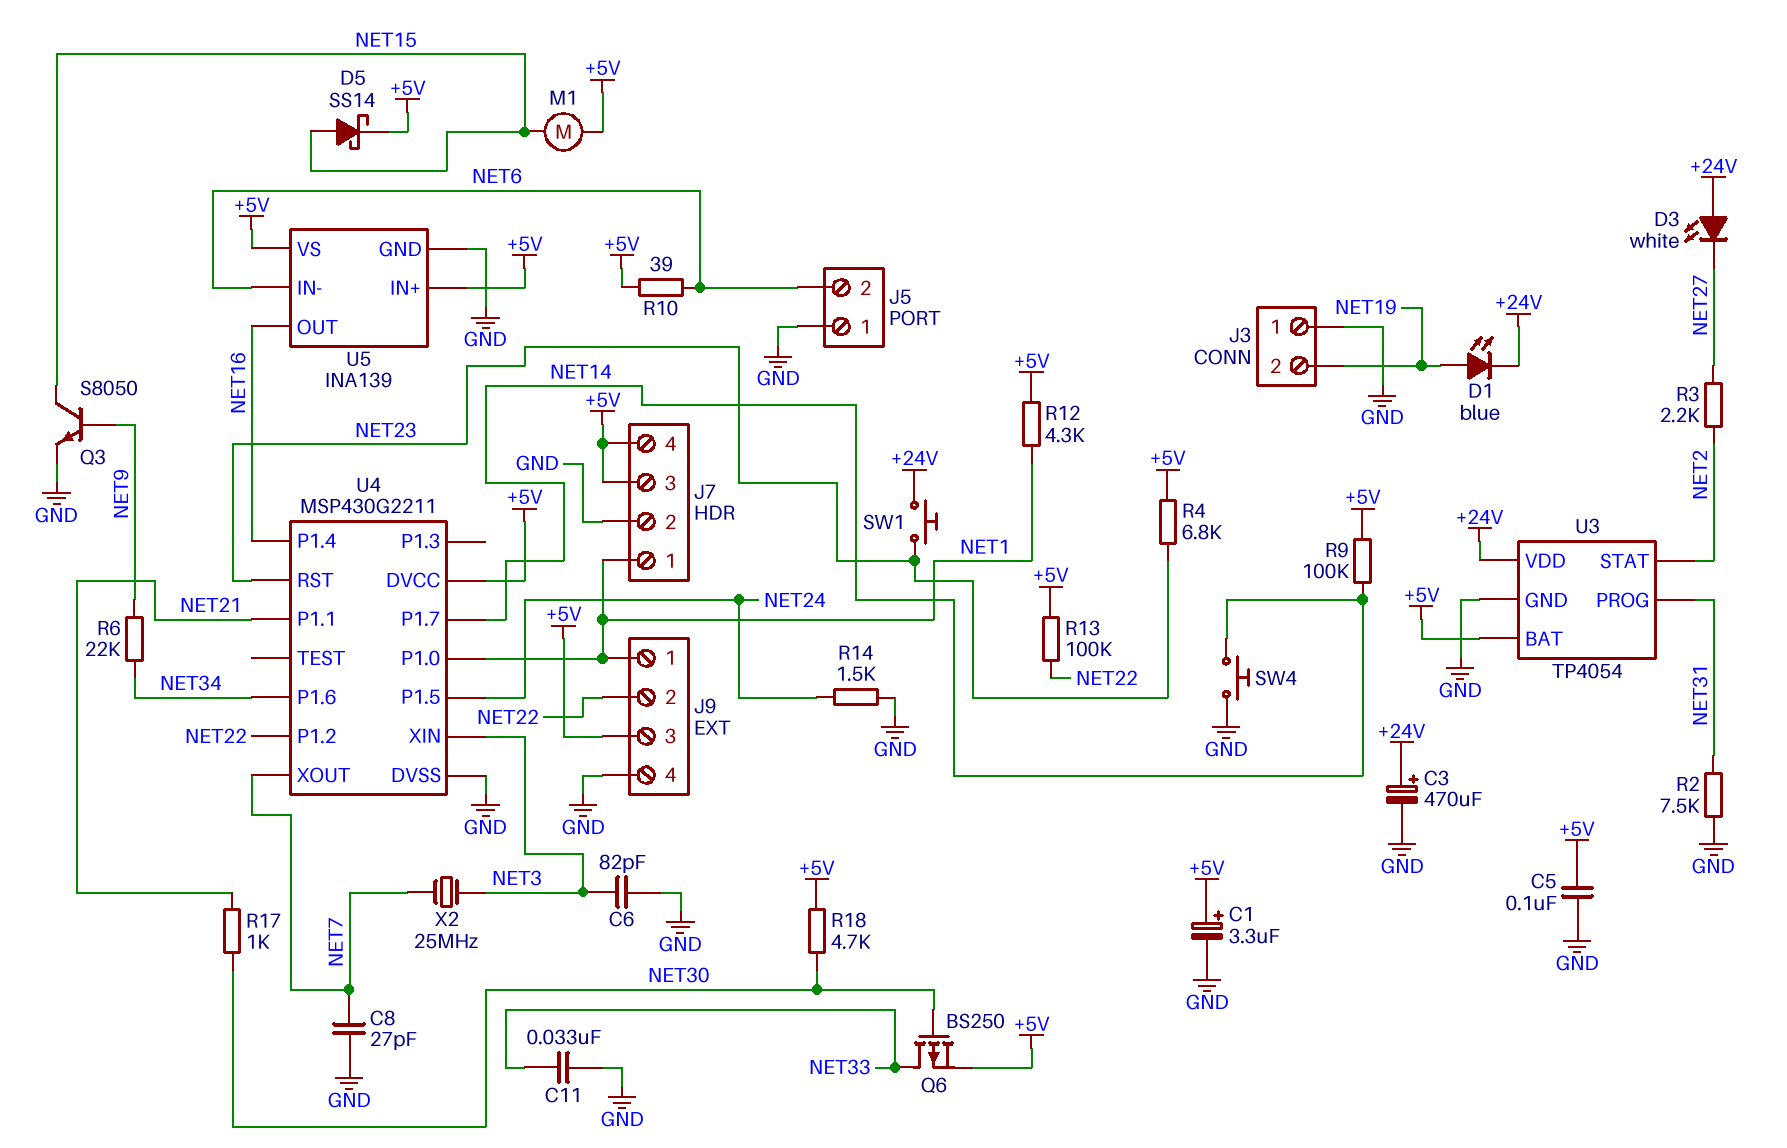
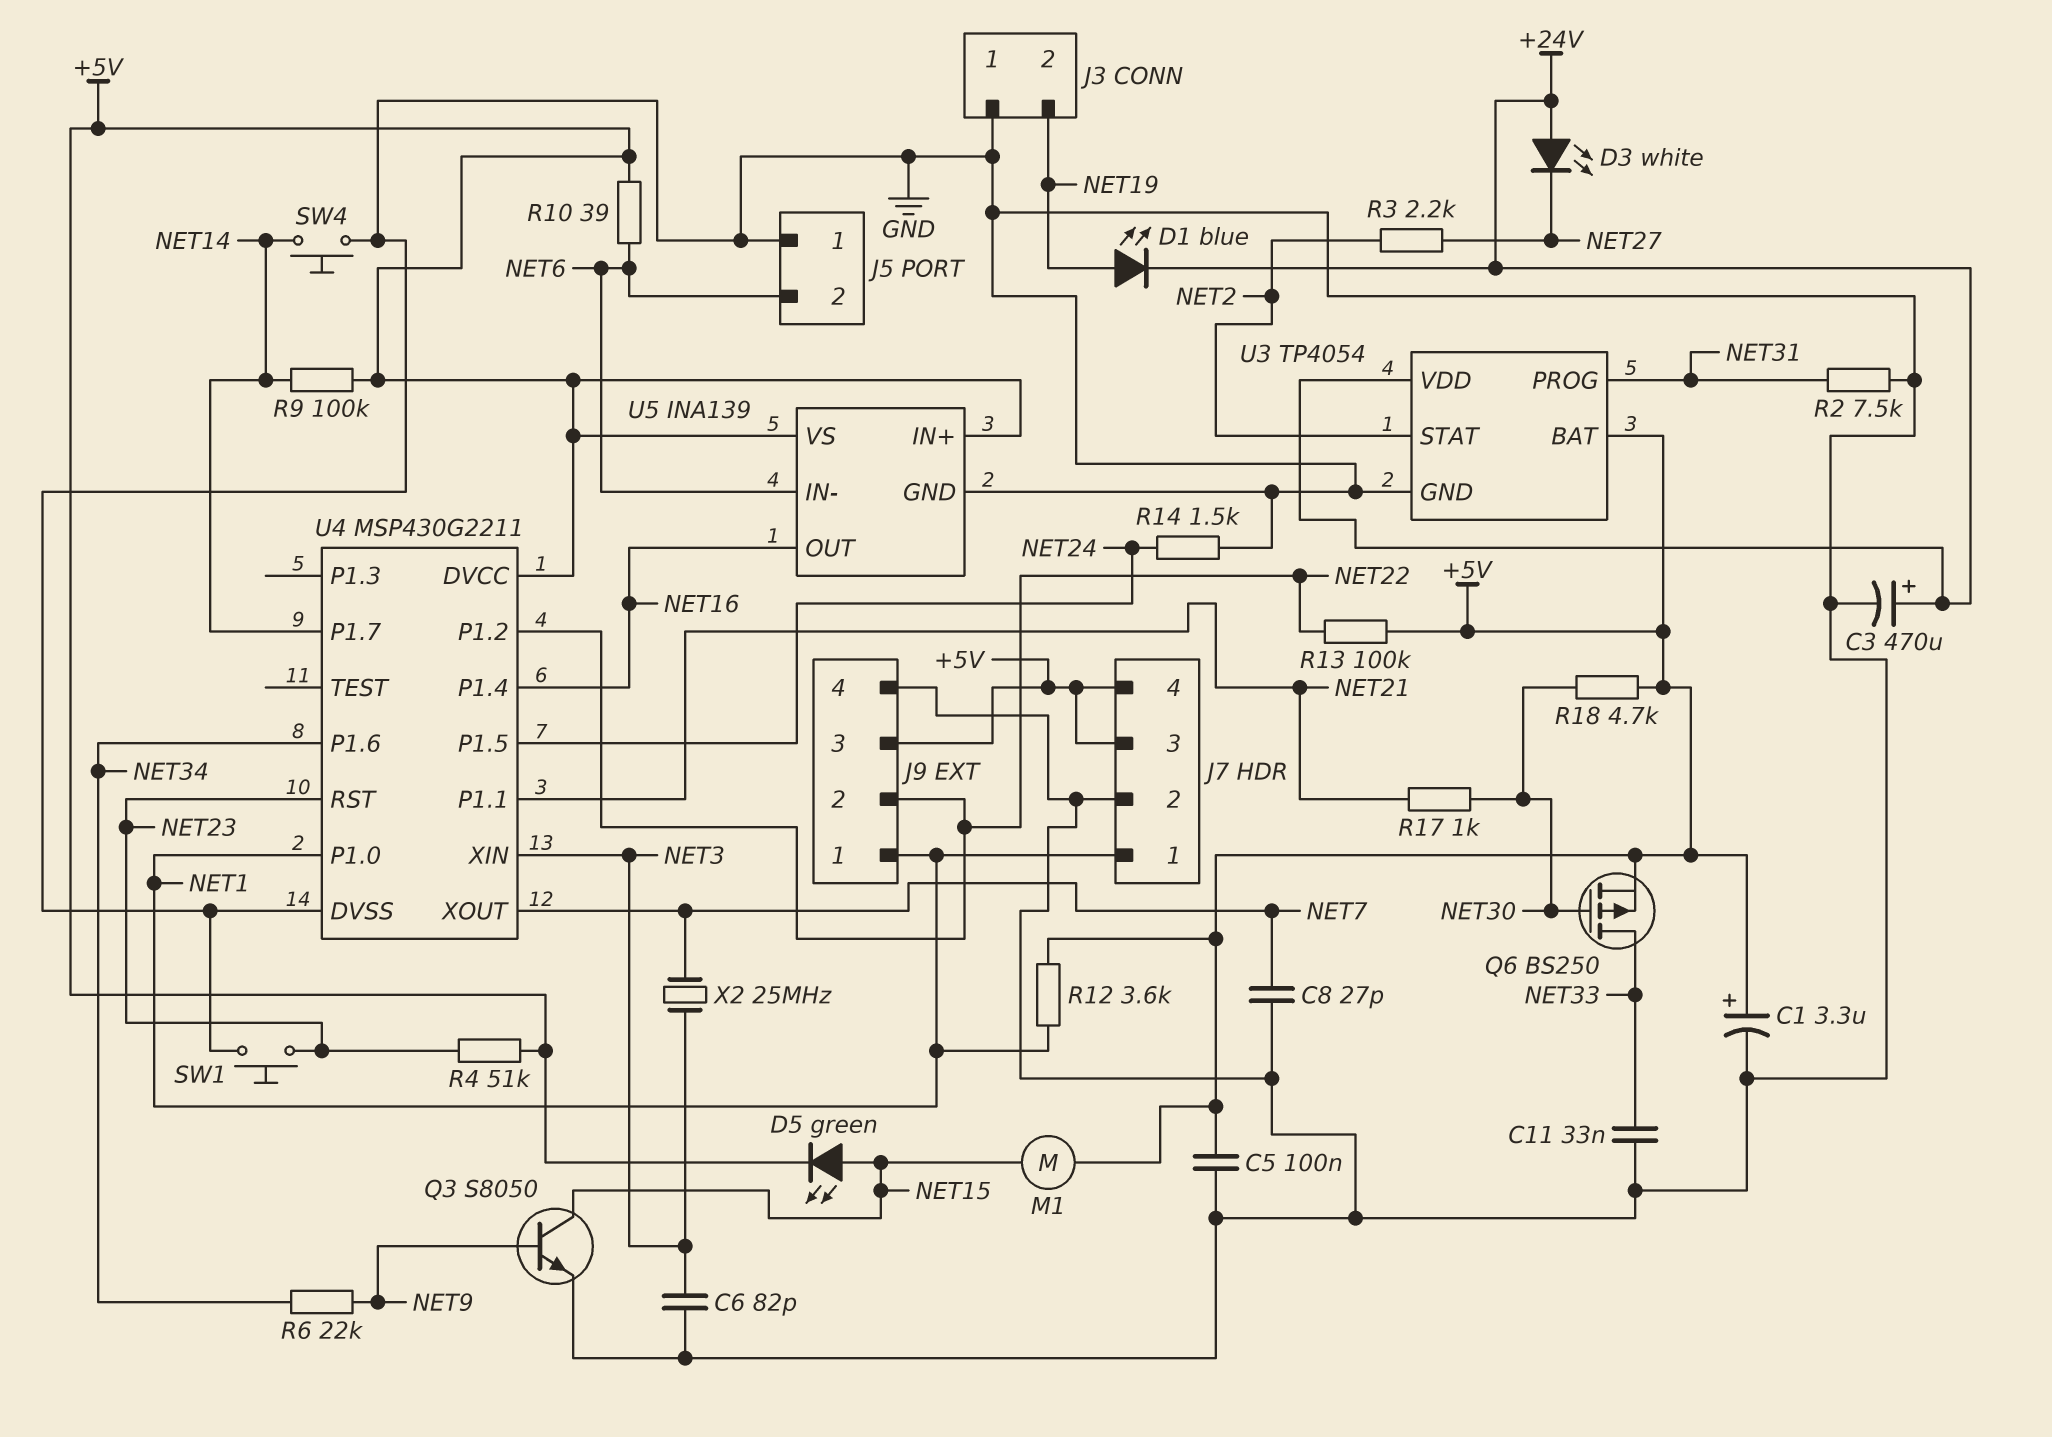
D5: schottky SS14 (A NET15, K +5V) -> LED green (A NET15, K +5V)
R4: 6.8k (+5V, NET23) -> 51k (+5V, NET23)
R12: 4.3k (+5V, NET1) -> 3.6k (+5V, NET1)
SW1: button (+24V, NET23) -> button (GND, NET23)

